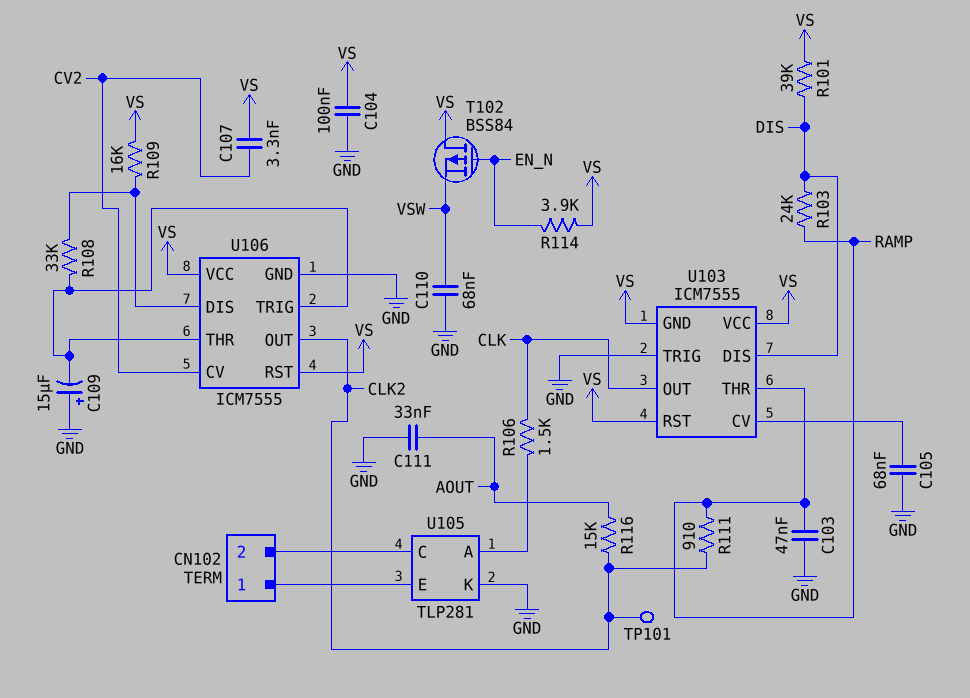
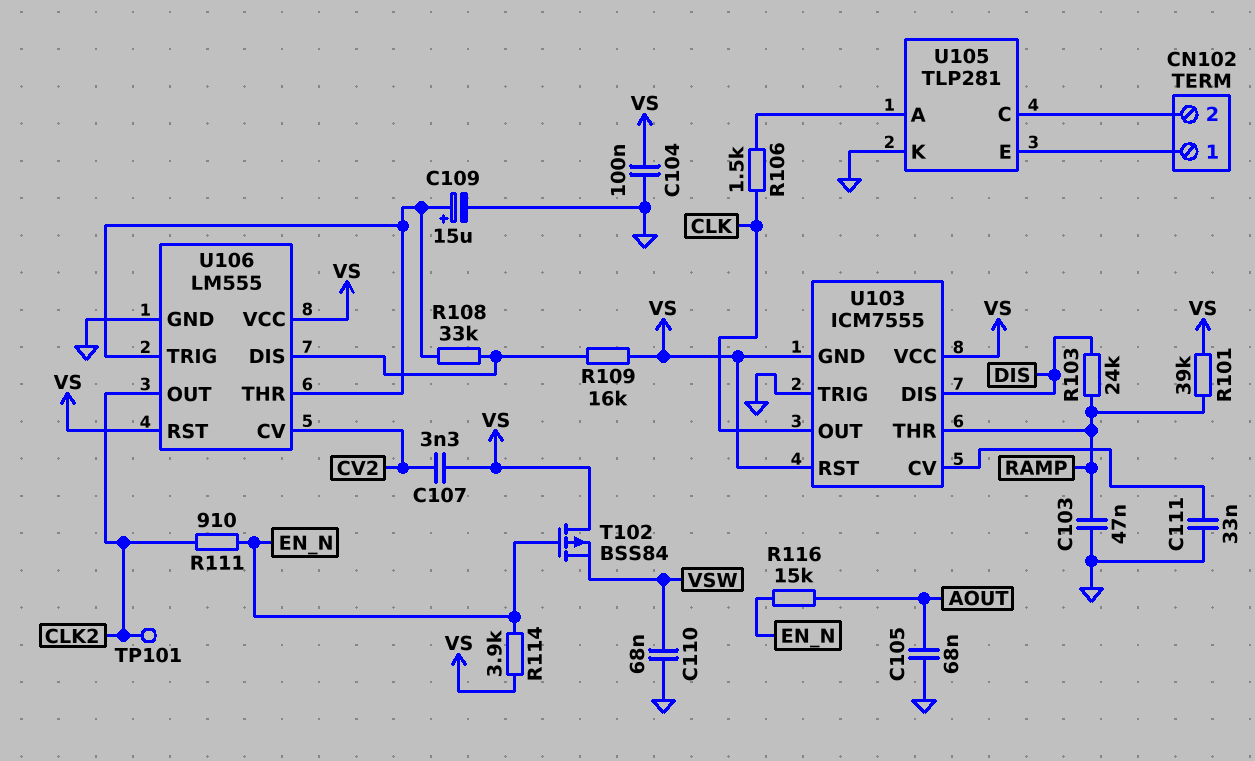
C105: 68nF (GND, U103/CV) -> 68nF (AOUT, GND)
C109: 15uF (plus GND, minus U106/THR) -> 15uF (plus U106/THR, minus GND)
C111: 33nF (AOUT, GND) -> 33nF (GND, U103/CV)
R101: 39k (DIS, VS) -> 39k (RAMP, VS)
R111: 910 (CLK2, RAMP) -> 910 (CLK2, EN_N)
R116: 15k (AOUT, CLK2) -> 15k (AOUT, EN_N)
U106: ICM7555 -> LM555

